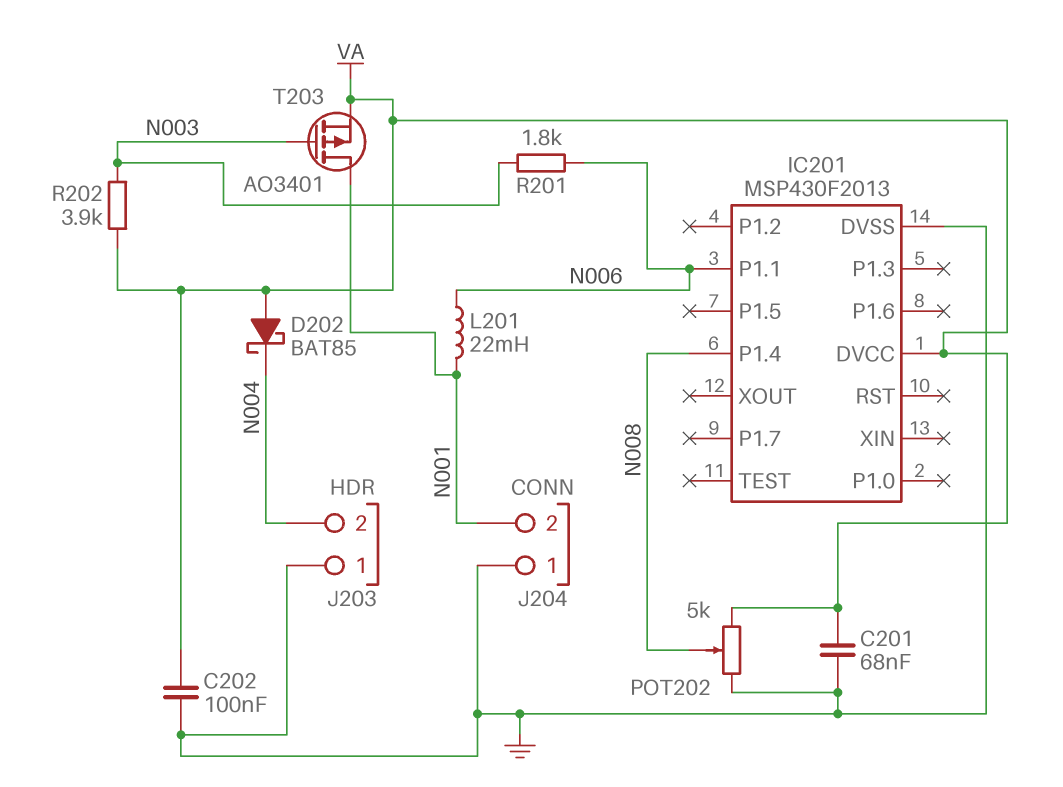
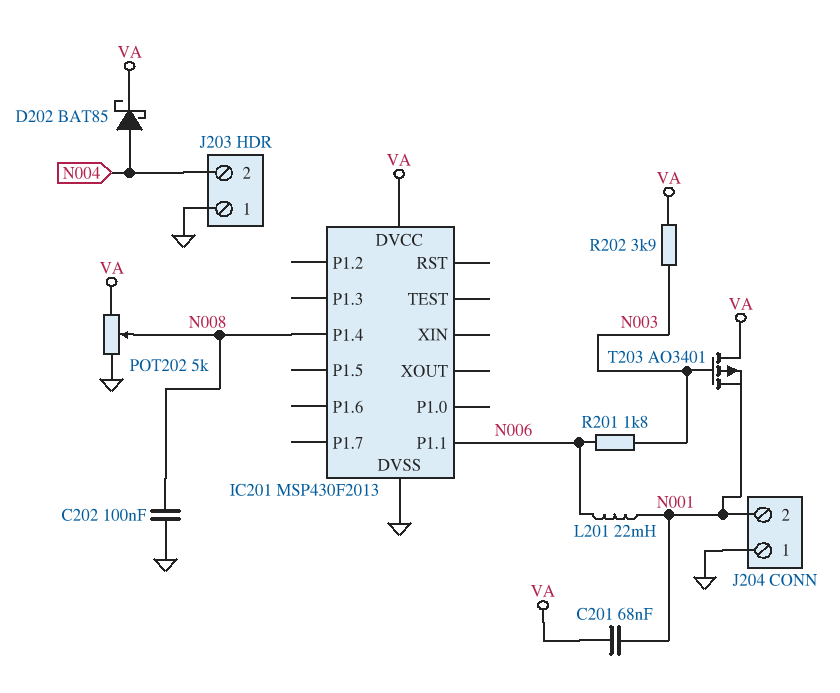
C201: 68nF (GND, VA) -> 68nF (N001, VA)
C202: 100nF (GND, VA) -> 100nF (GND, N008)
D202: schottky BAT85 (A VA, K N004) -> schottky BAT85 (A N004, K VA)
T203: PMOS AO3401 (G N003, D N001, S VA) -> PMOS AO3401 (G N003, D VA, S N001)

